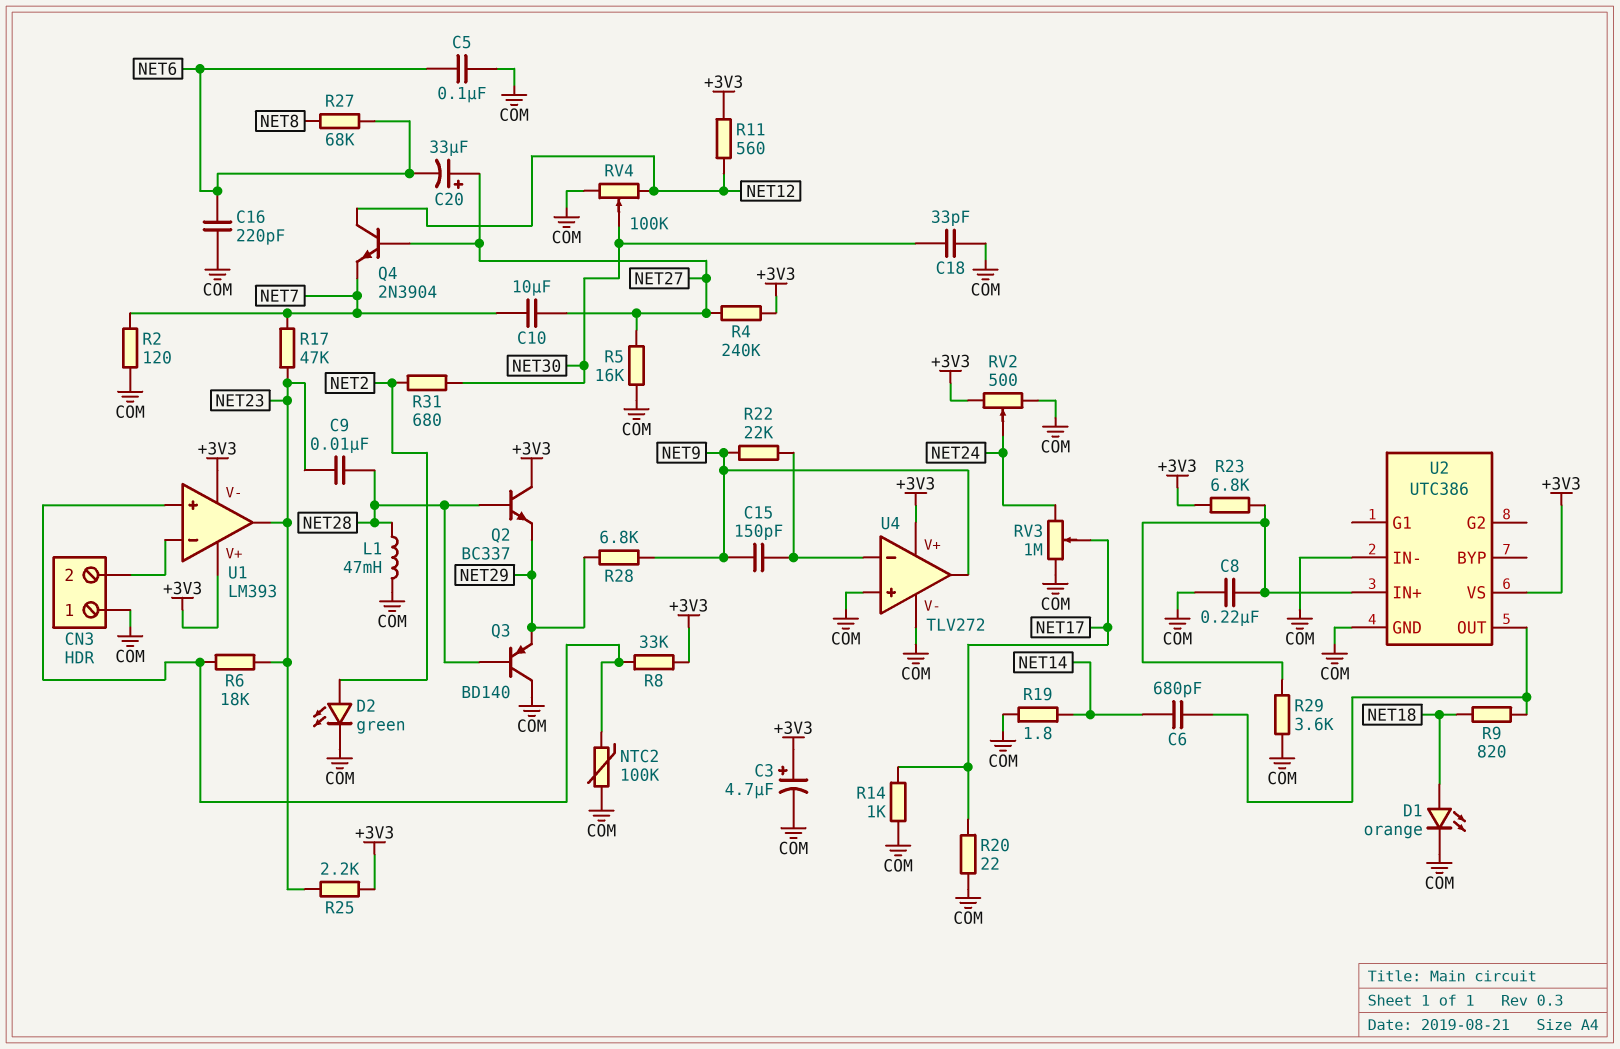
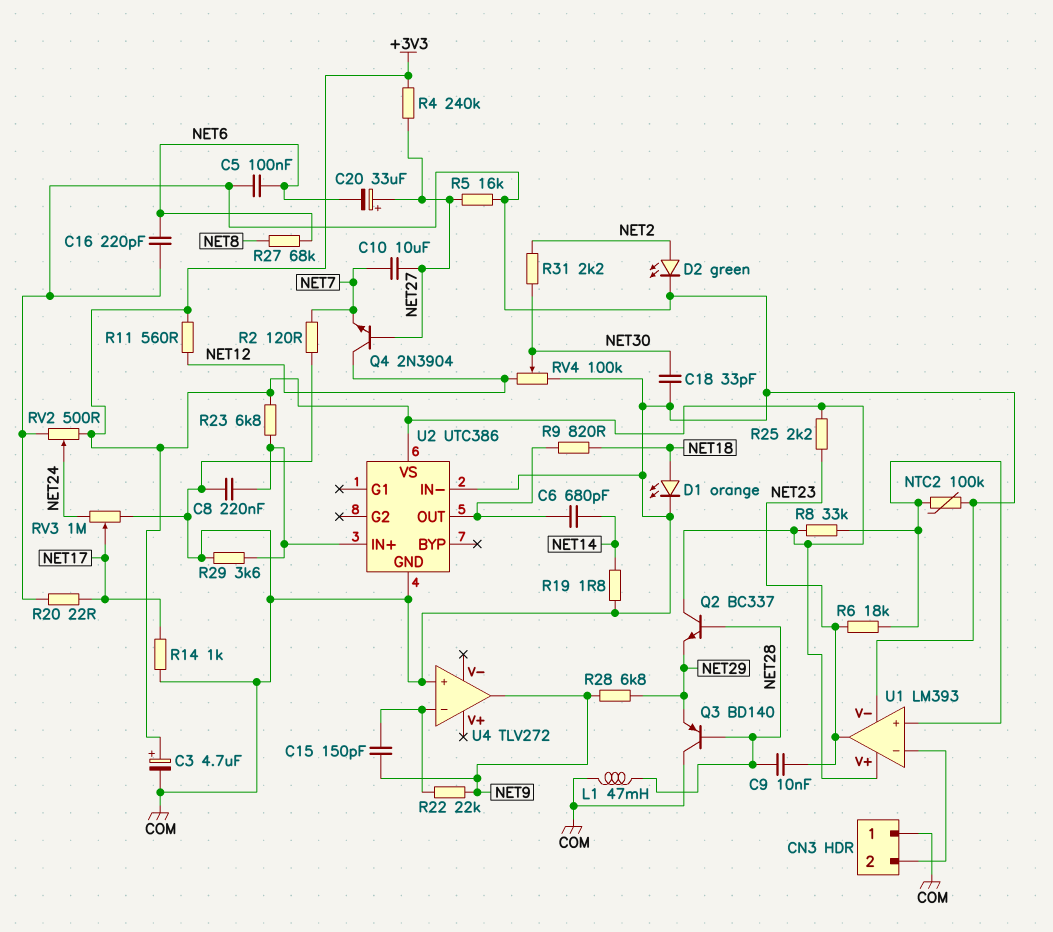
R17: 47k (NET7, NET23) -> none
R31: 680 (NET2, NET30) -> 2.2k (NET2, NET30)
U1 pin V-: +3V3 -> COM
U4 pin V+: +3V3 -> none
U4 pin V-: COM -> none

